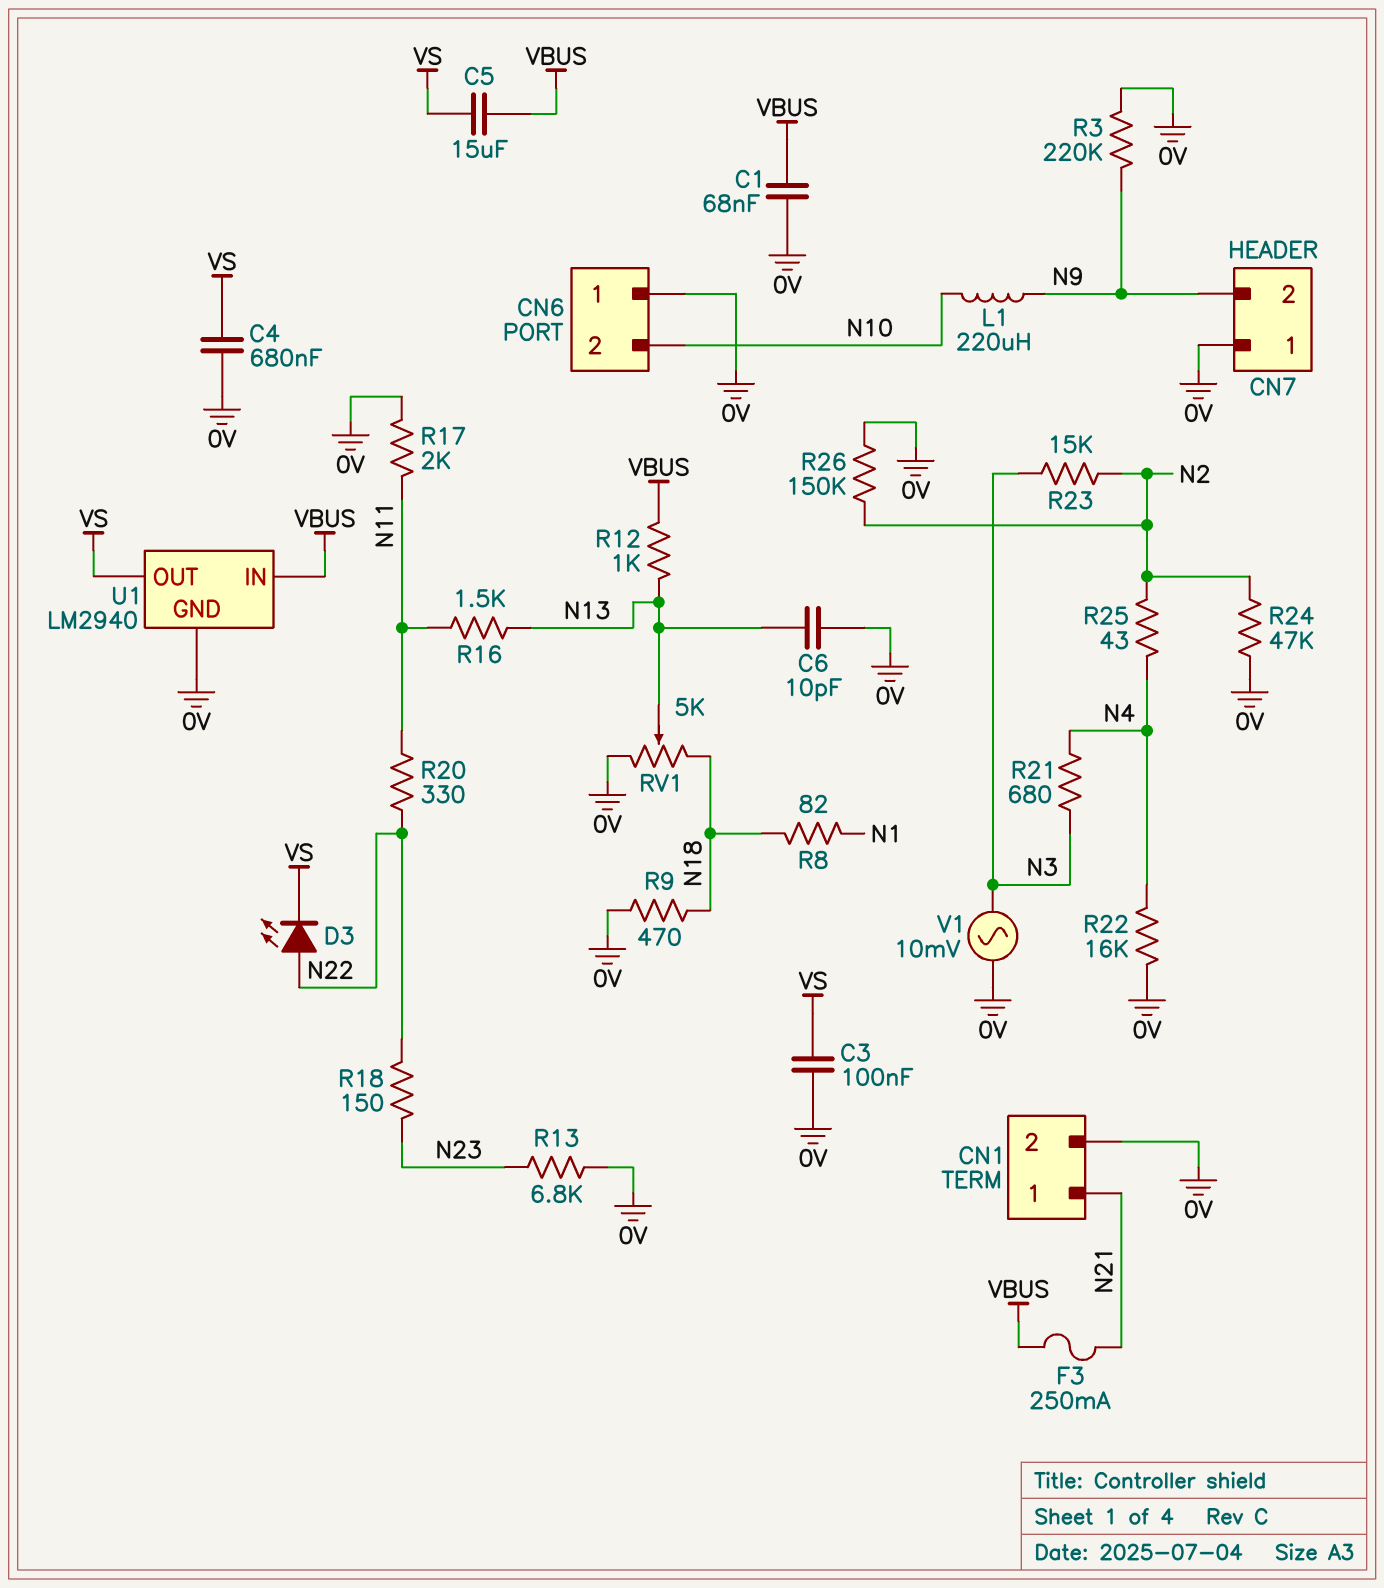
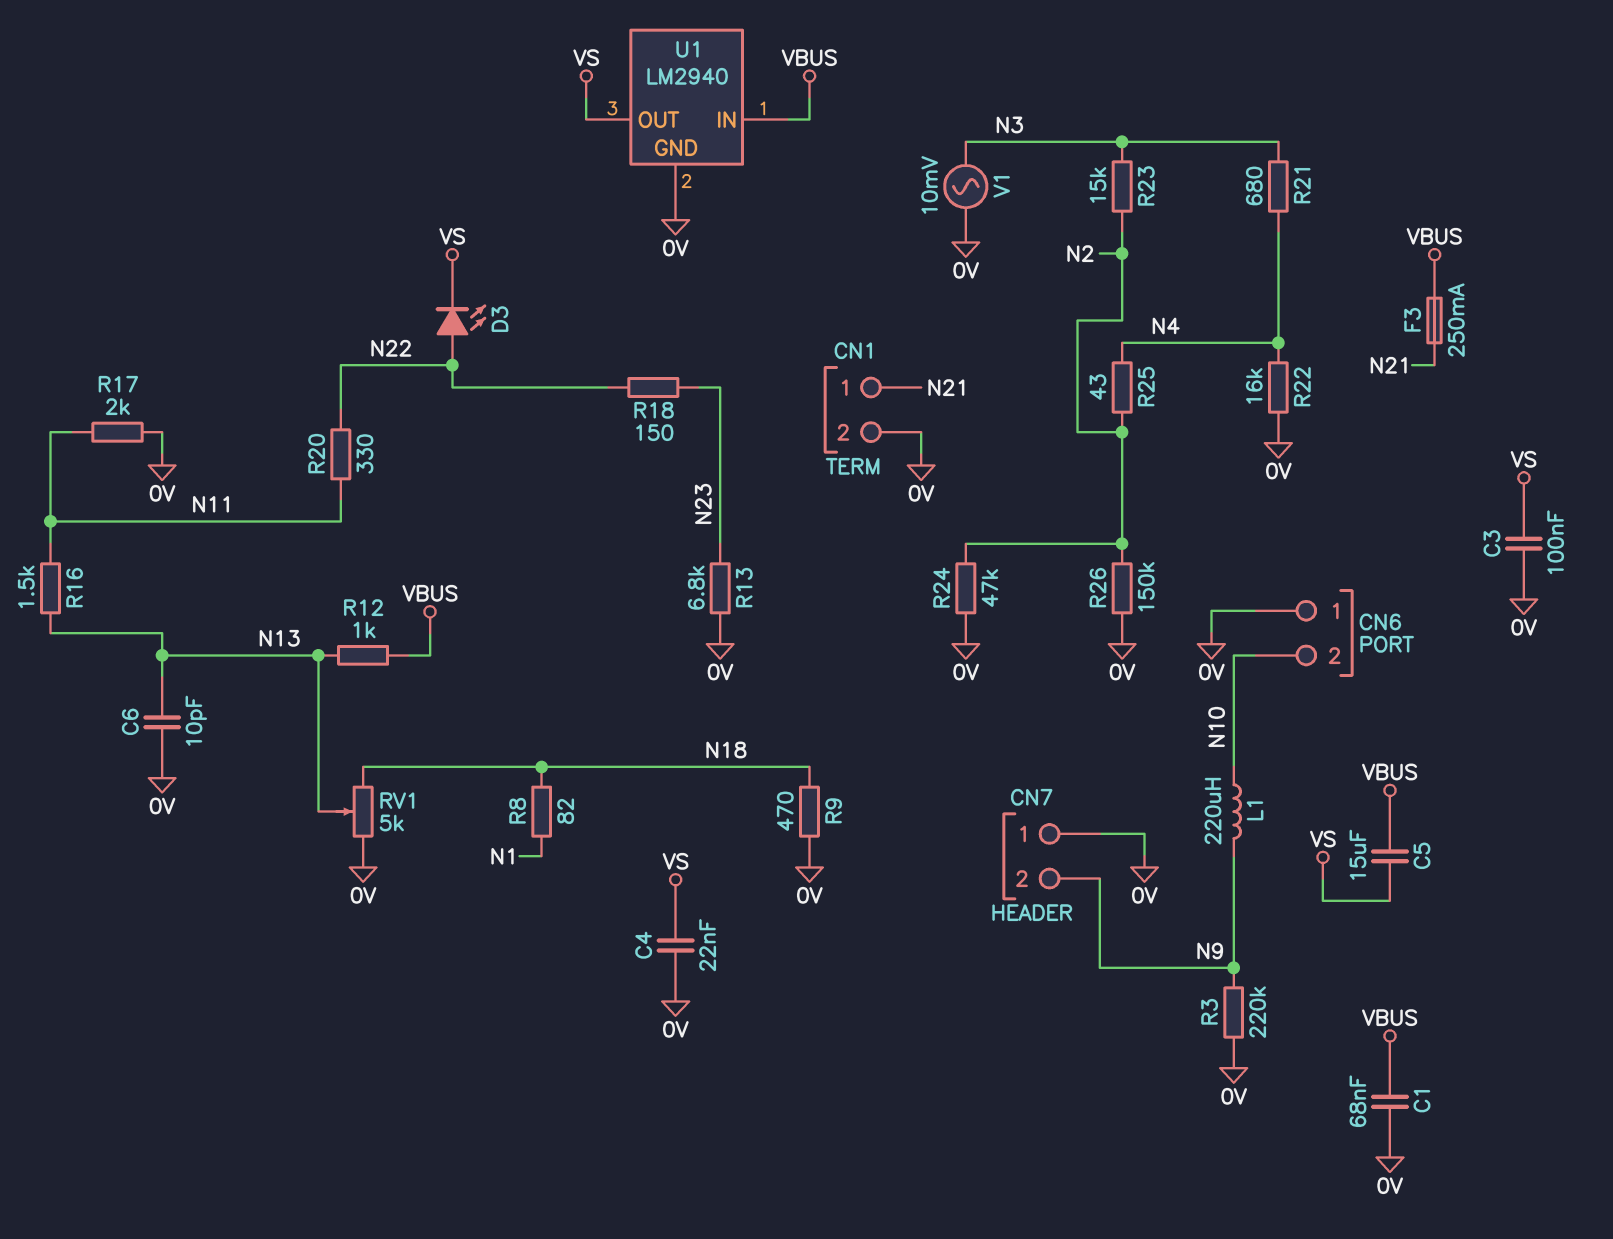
C4: 680nF (0V, VS) -> 22nF (0V, VS)

